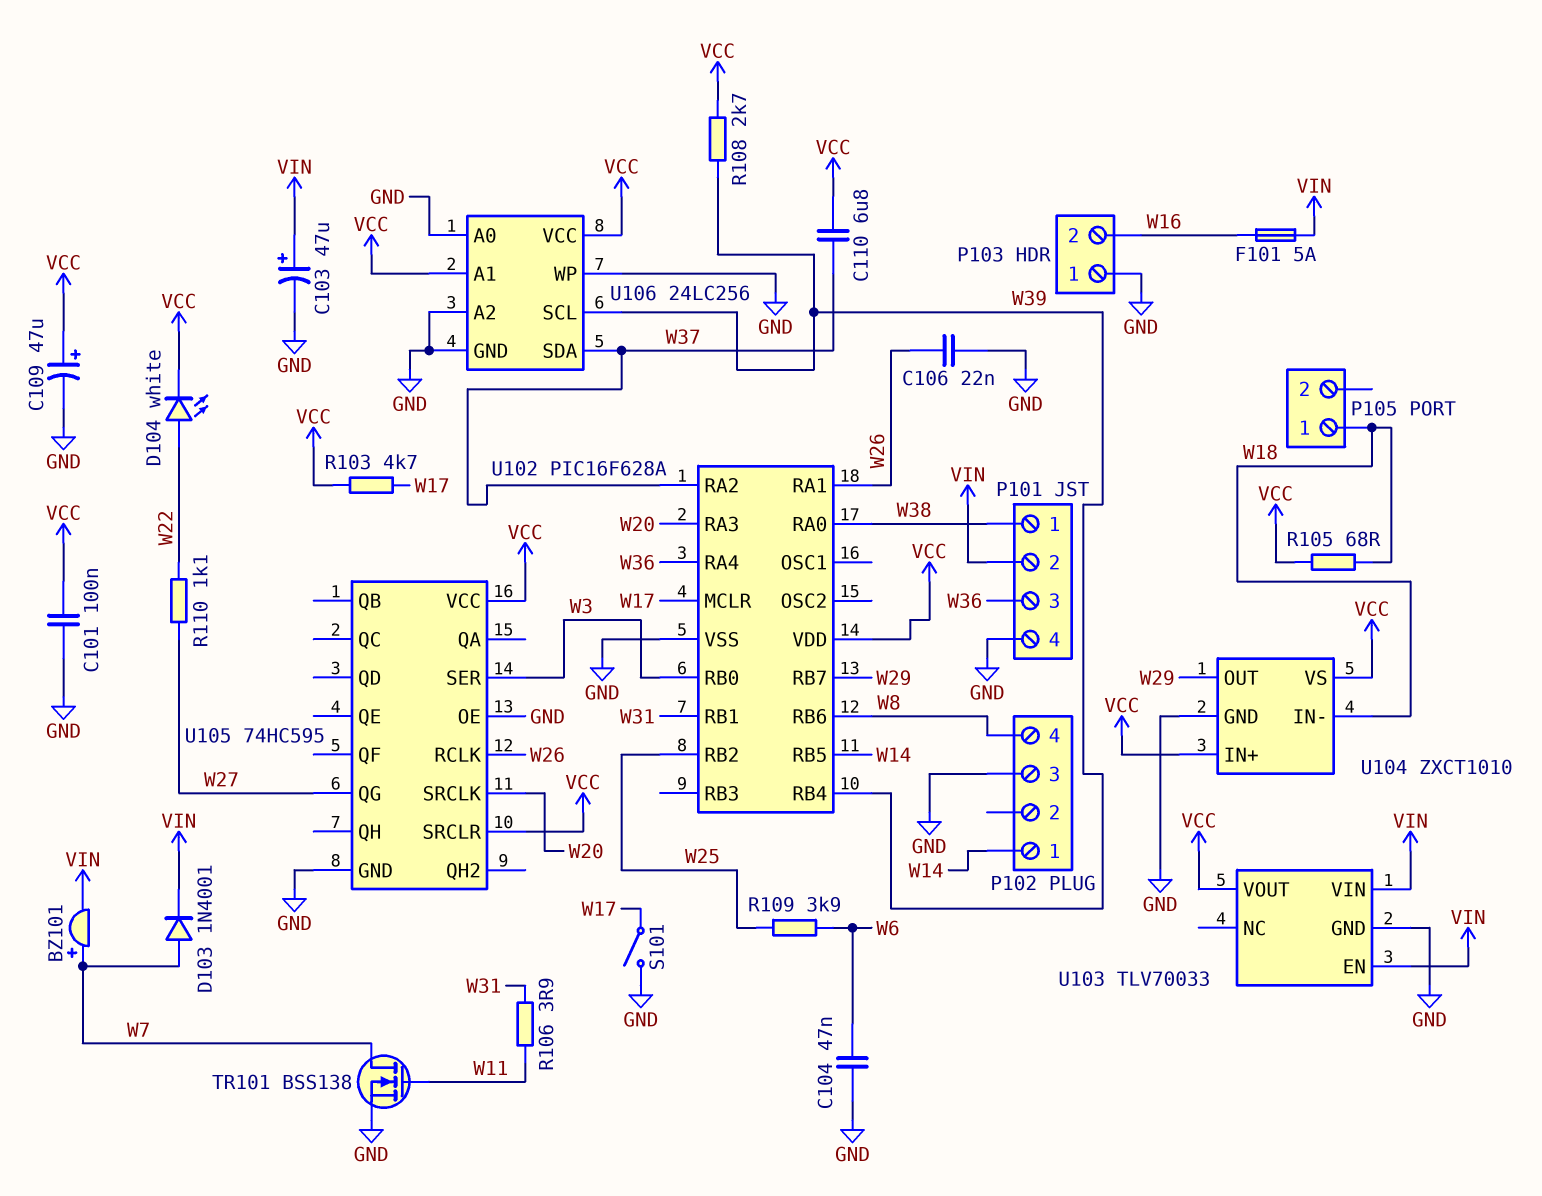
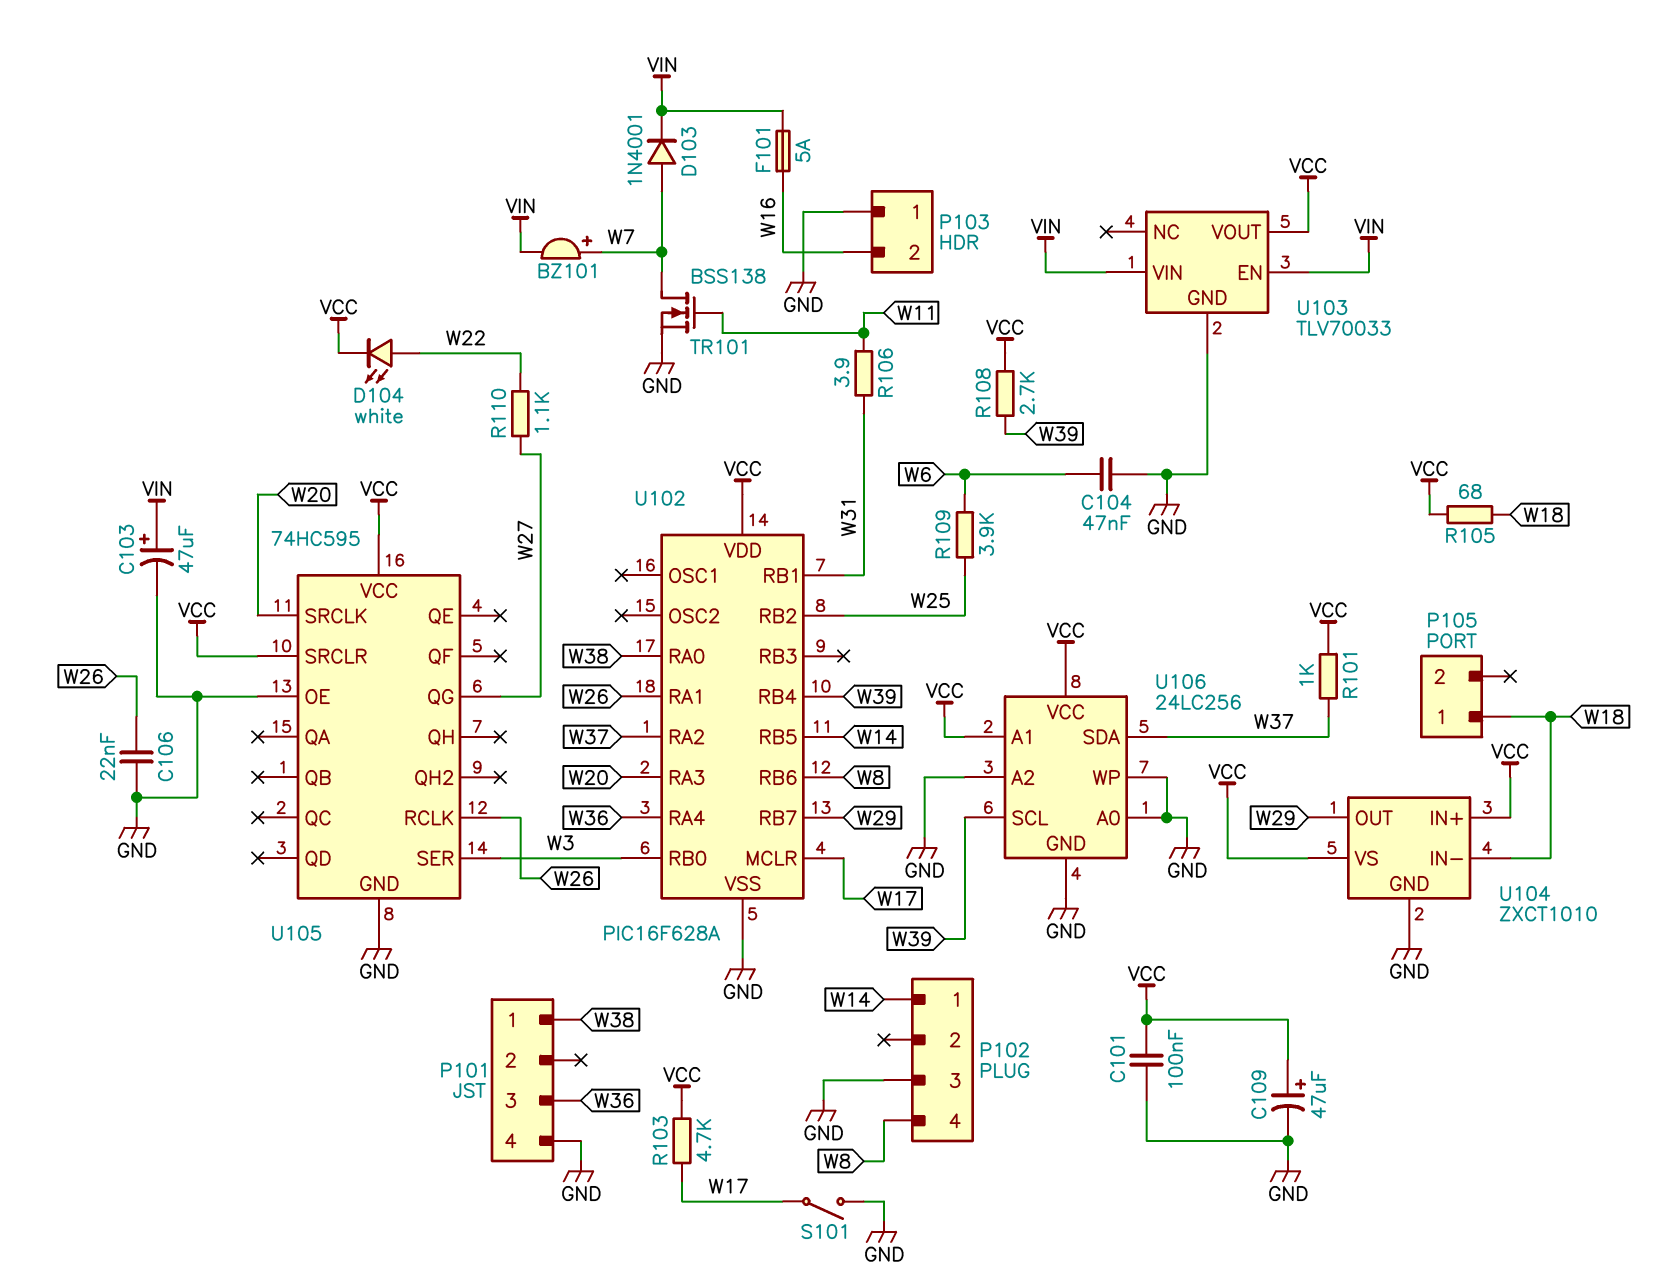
C110: 6.8uF (VCC, W37) -> none
P101 pin 2: VIN -> none
R101: none -> 1k (VCC, W37)

